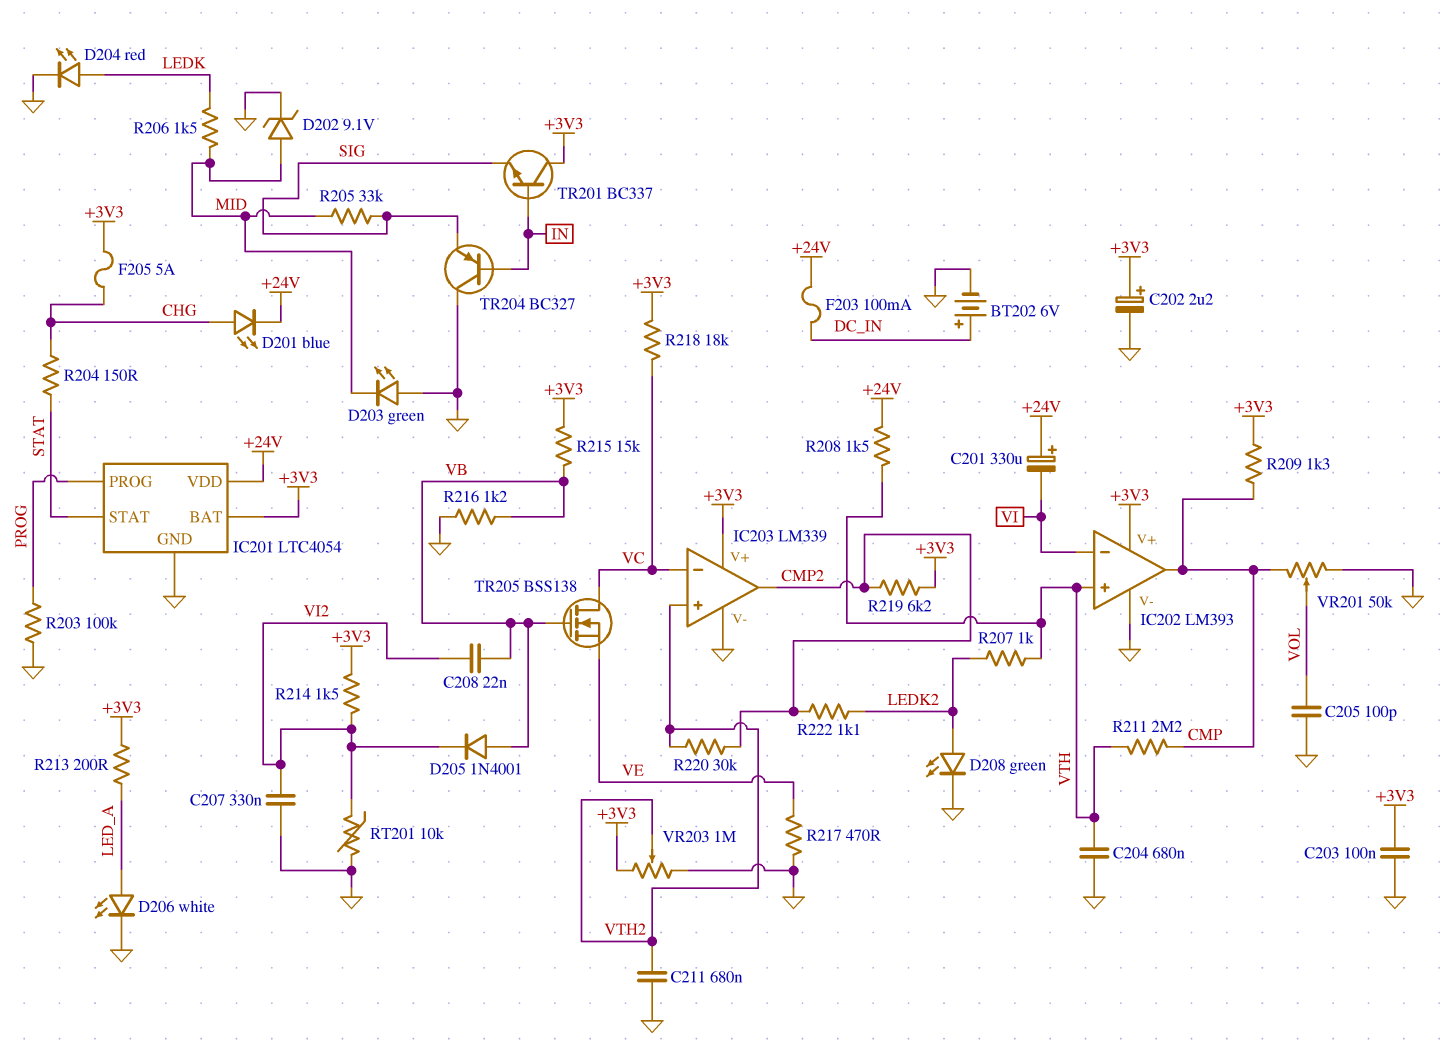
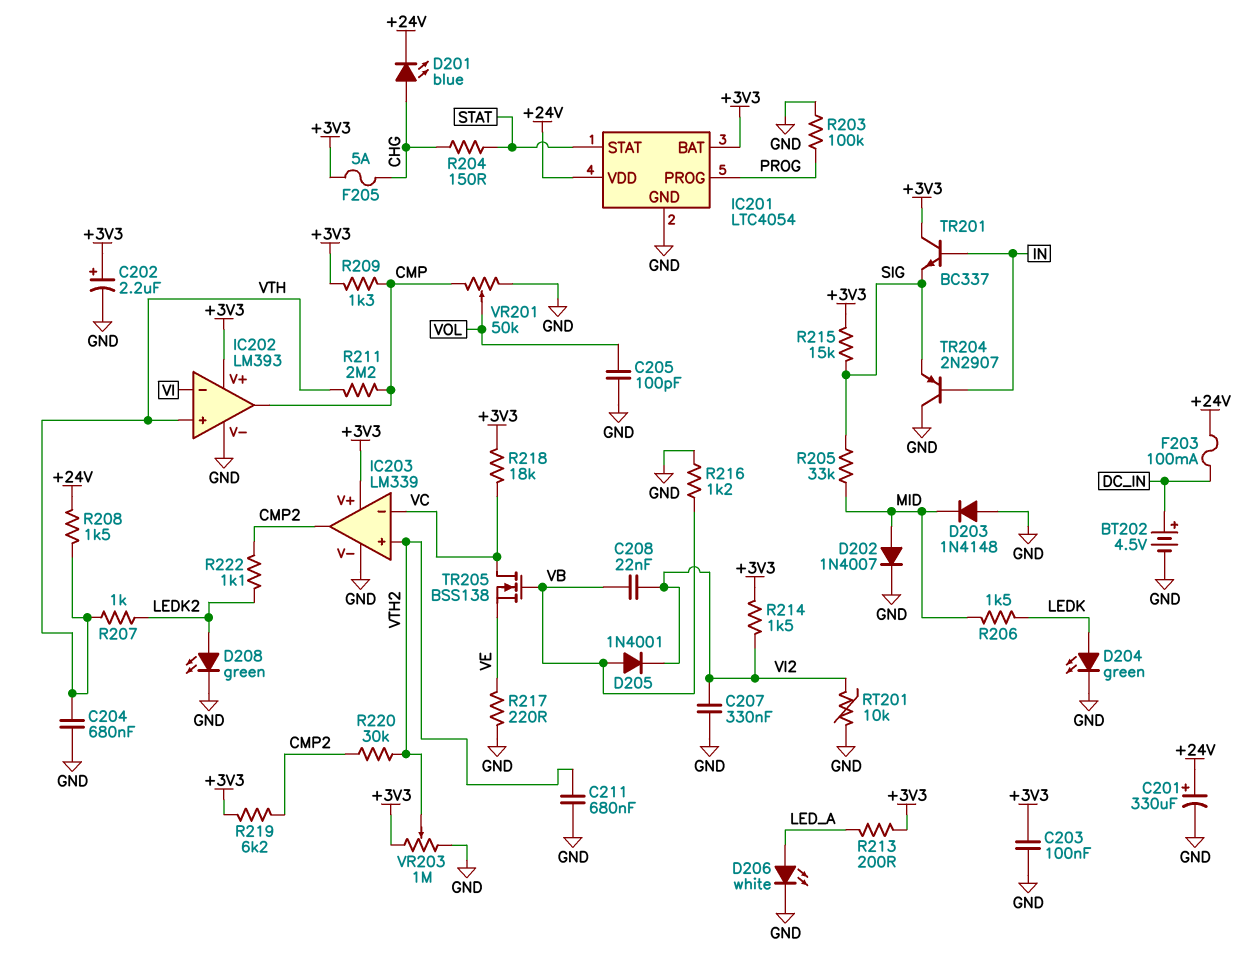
BT202: 6V (plus DC_IN, minus GND) -> 4.5V (plus DC_IN, minus GND)
C201: 330uF (plus +24V, minus VI) -> 330uF (plus +24V, minus GND)
D202: zener 9.1V (A MID, K GND) -> diode 1N4007 (A MID, K GND)
D203: LED green (A GND, K MID) -> diode 1N4148 (A GND, K MID)
D204: LED red (A LEDK, K GND) -> LED green (A LEDK, K GND)
R215: 15k (+3V3, VB) -> 15k (+3V3, SIG)
R217: 470 (GND, VE) -> 220 (GND, VE)
TR204: PNP BC327 (B IN, C GND, E SIG) -> PNP 2N2907 (B IN, C GND, E SIG)

